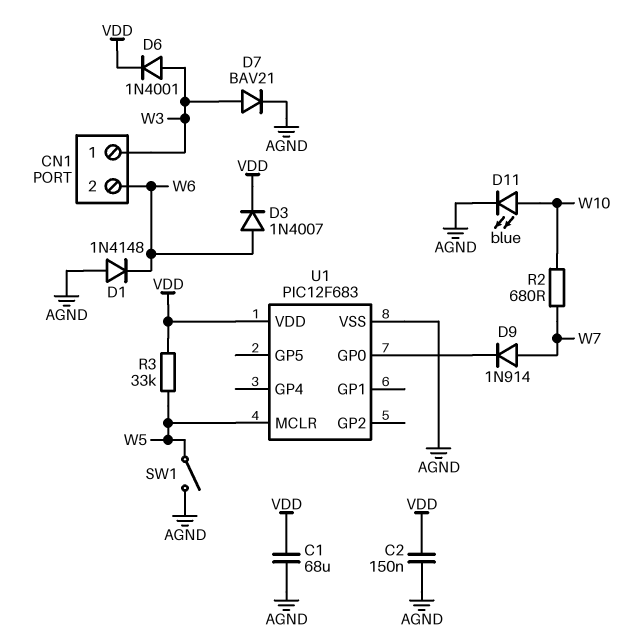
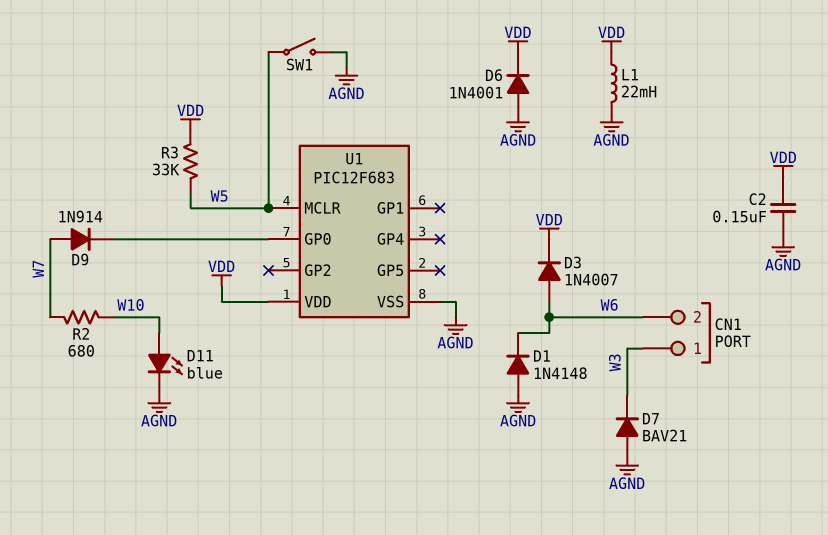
C1: 68uF (AGND, VDD) -> none
D6: diode 1N4001 (A W3, K VDD) -> diode 1N4001 (A AGND, K VDD)
D7: diode BAV21 (A W3, K AGND) -> diode BAV21 (A AGND, K W3)
L1: none -> 22mH (AGND, VDD)

